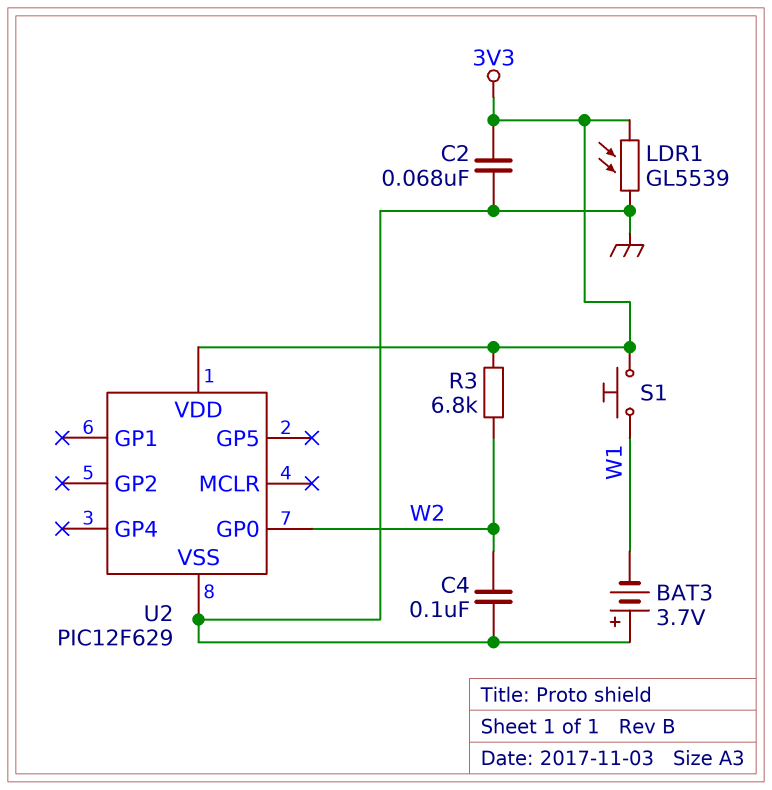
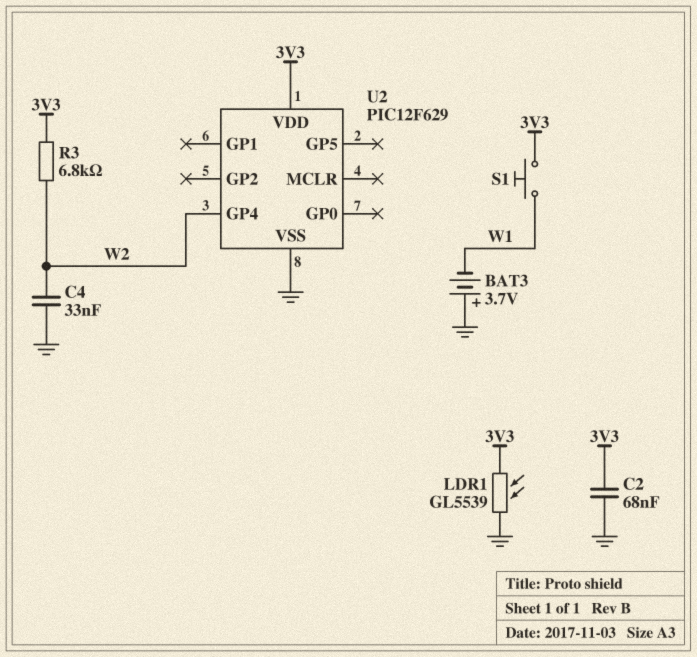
C4: 100nF (GND, W2) -> 33nF (GND, W2)
U2 pin GP0: W2 -> none
U2 pin GP4: none -> W2

